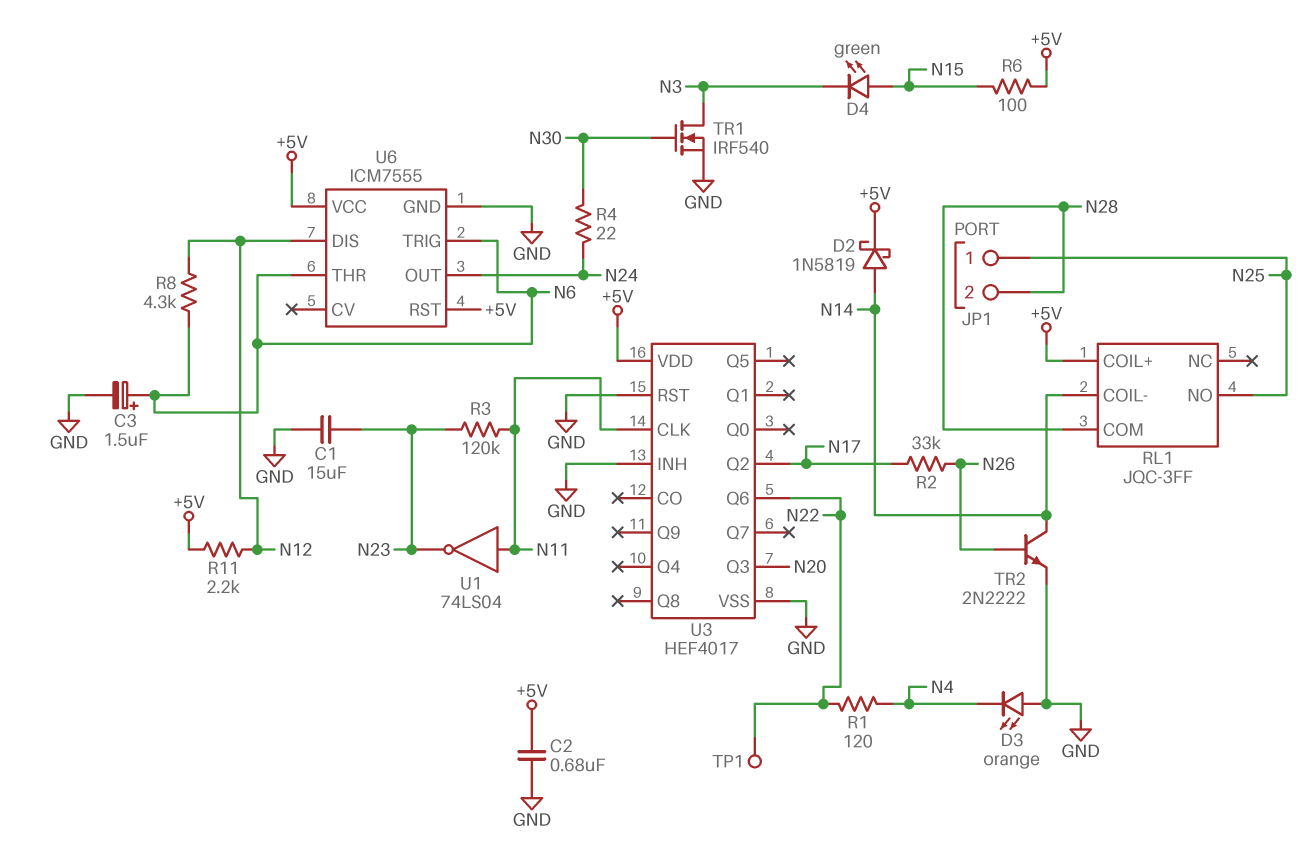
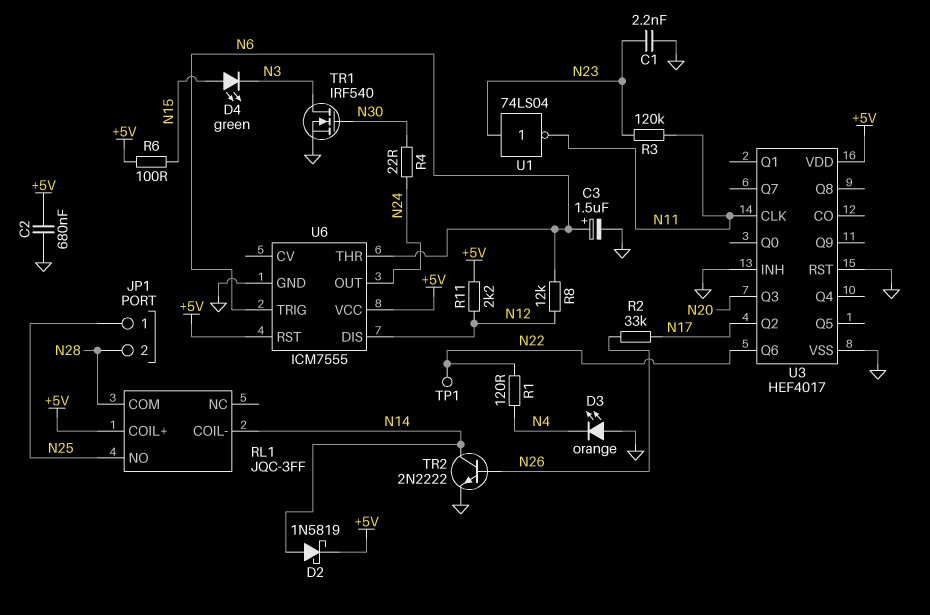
C1: 15uF (GND, N23) -> 2.2nF (GND, N23)
R8: 4.3k (N6, N12) -> 12k (N6, N12)
U1: NOT 74LS04 (in N11, out N23) -> NOT 74LS04 (in N23, out N11)

